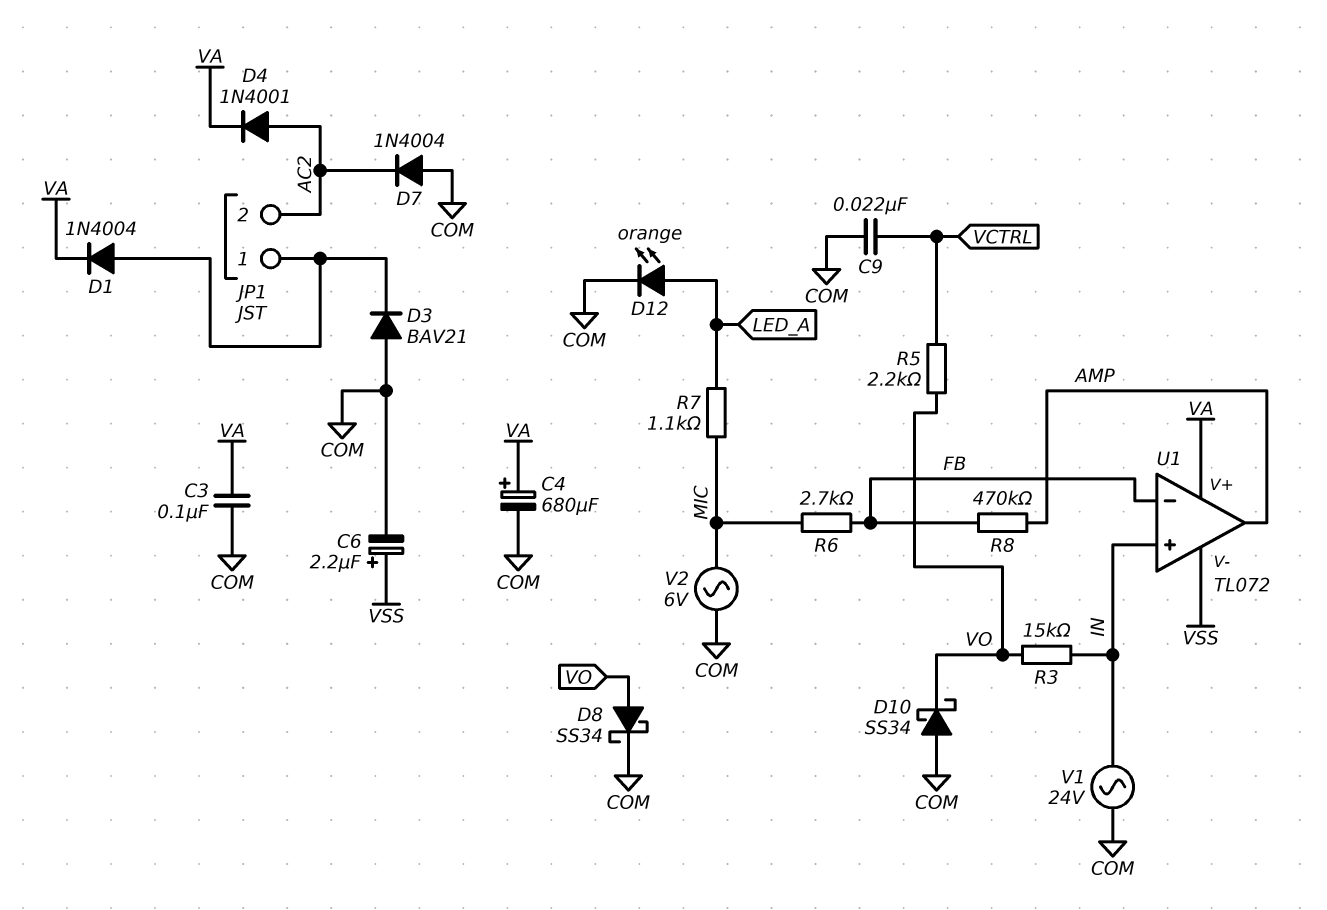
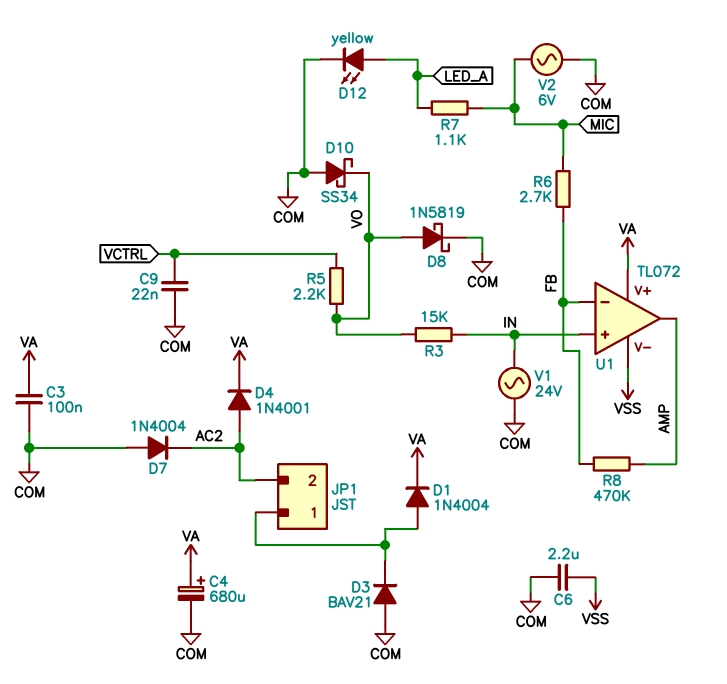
C6: 2.2uF (plus VSS, minus COM) -> 2.2uF (COM, VSS)
D8: schottky SS34 (A VO, K COM) -> schottky 1N5819 (A VO, K COM)
D12: LED orange (A LED_A, K COM) -> LED yellow (A LED_A, K COM)

